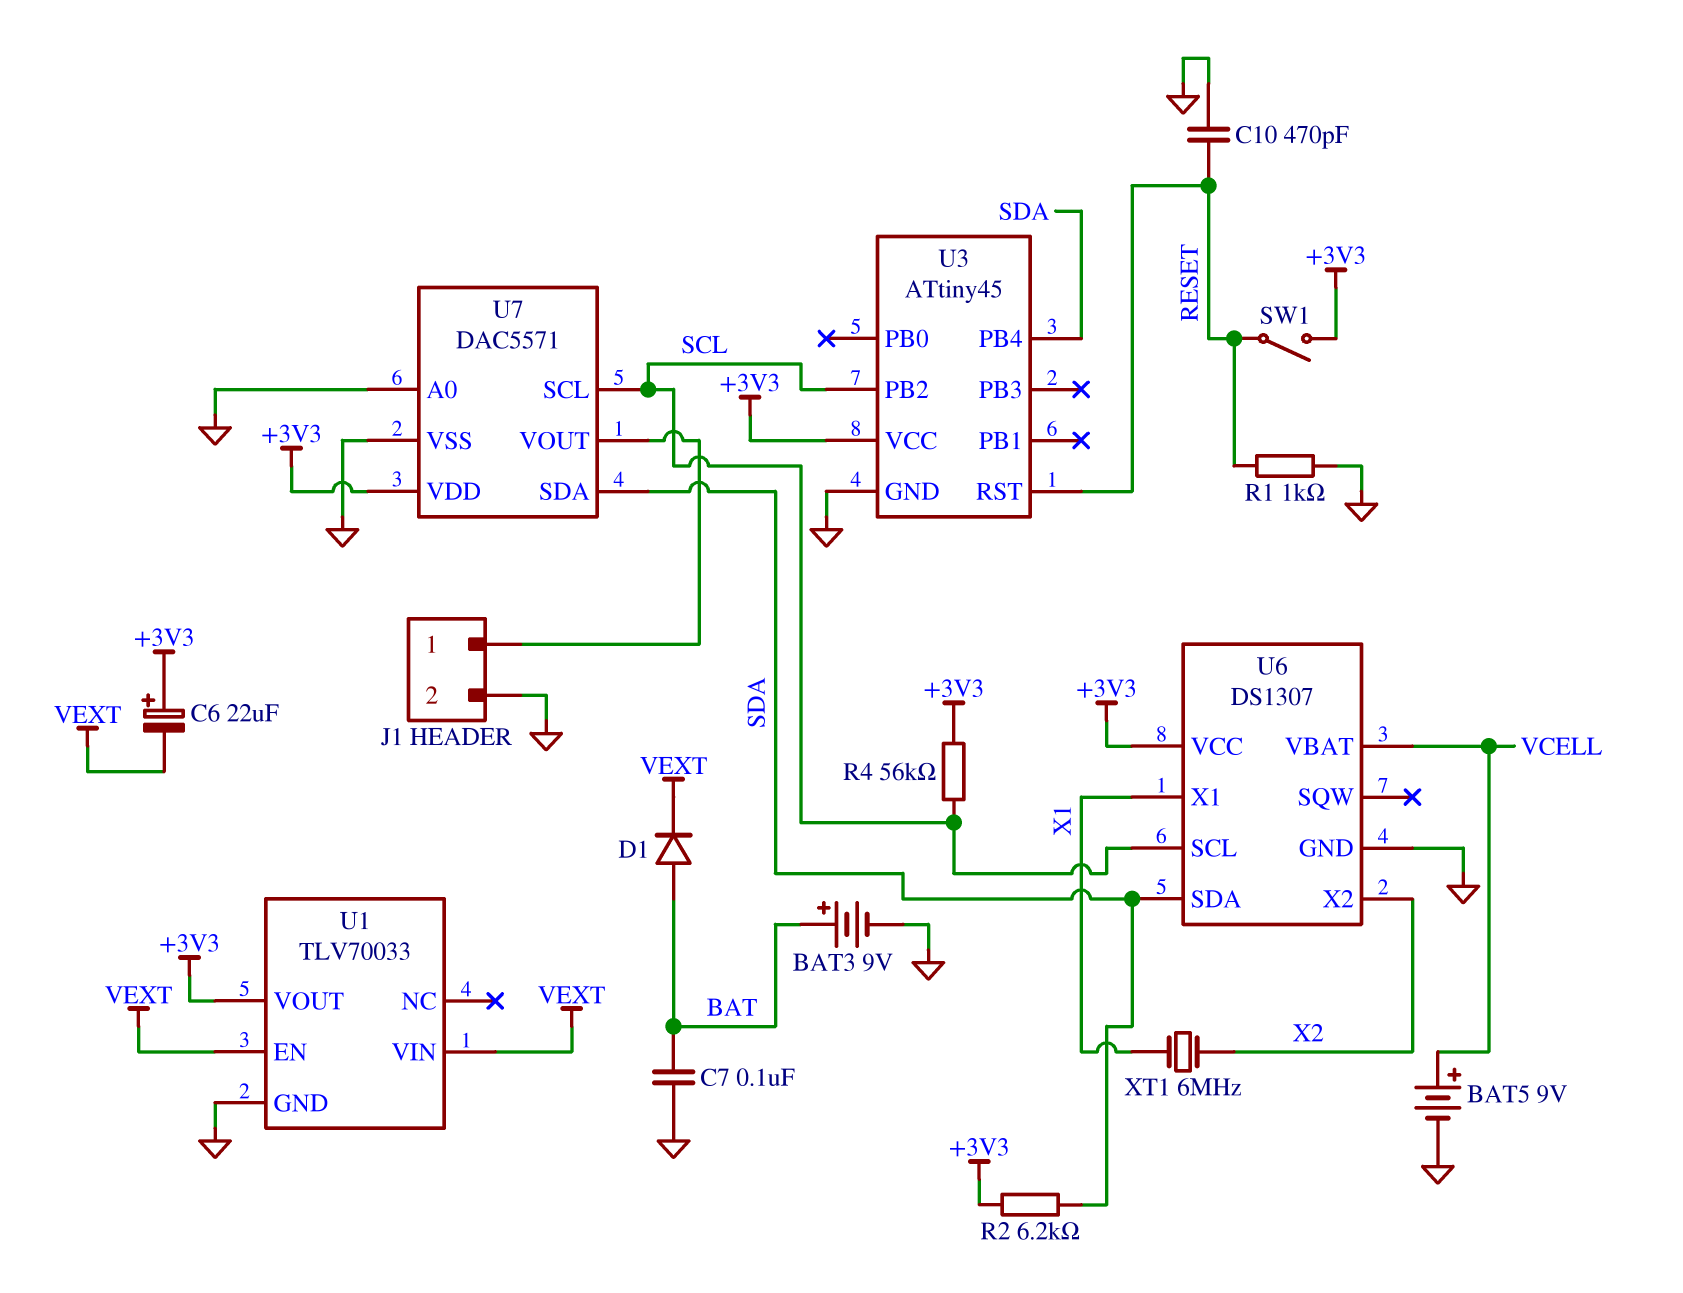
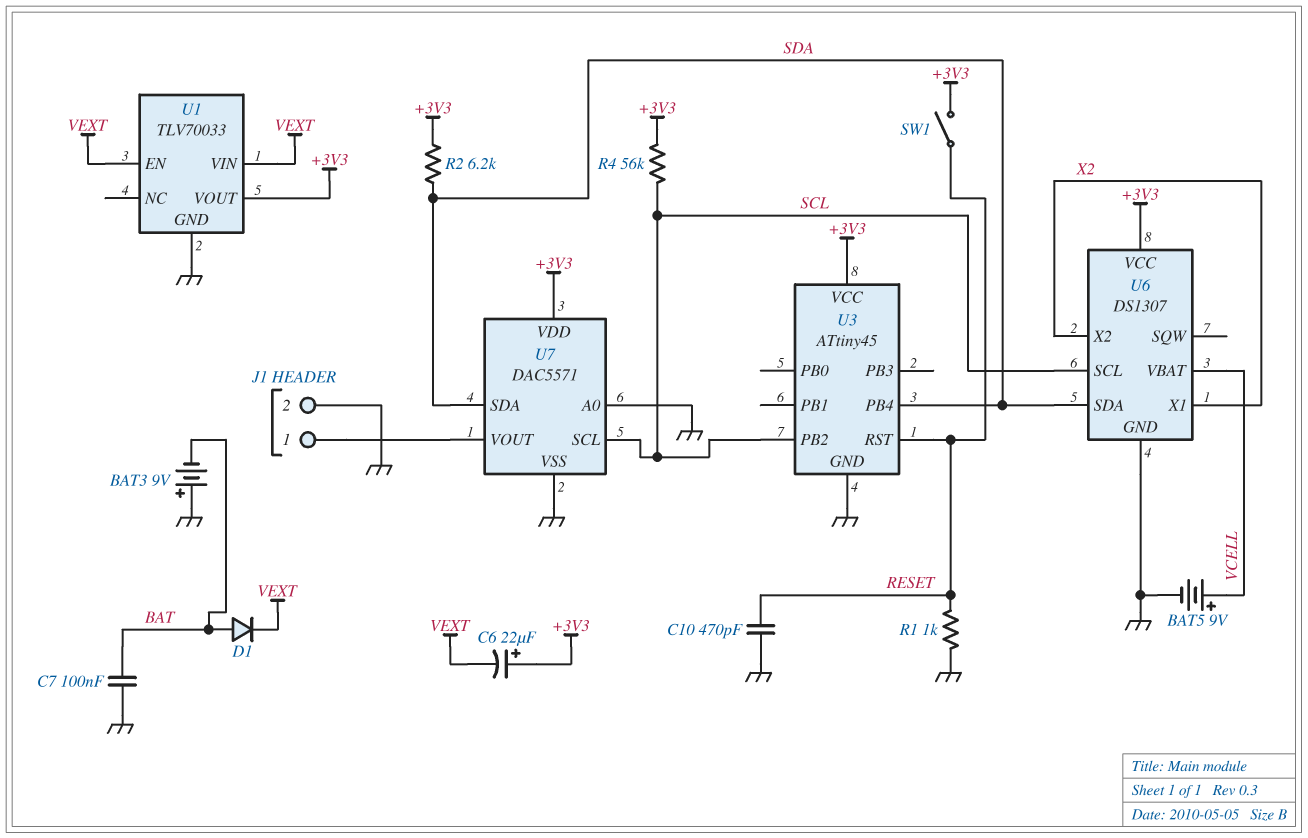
BAT3: 9V (plus BAT, minus GND) -> 9V (plus GND, minus BAT)
U6 pin X1: X1 -> X2
XT1: 6MHz (X1, X2) -> none

